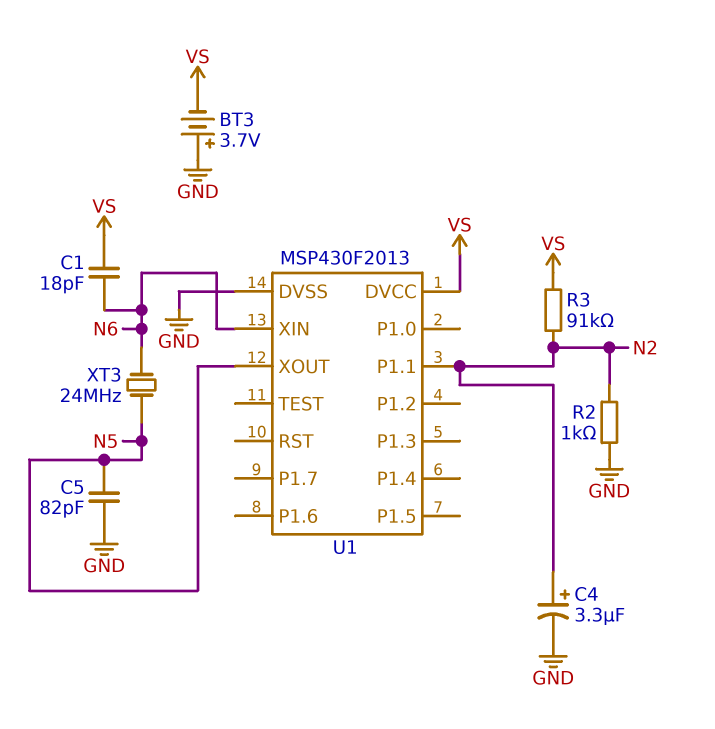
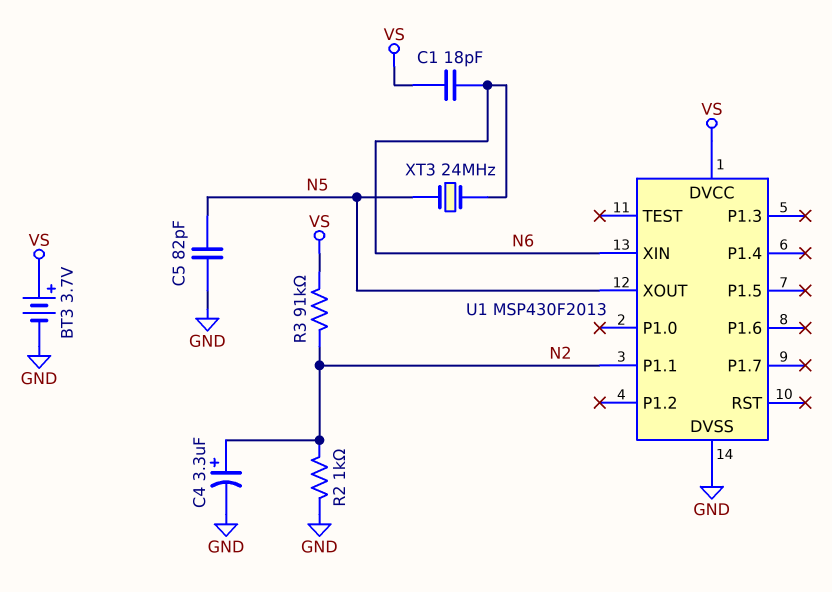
BT3: 3.7V (plus GND, minus VS) -> 3.7V (plus VS, minus GND)

